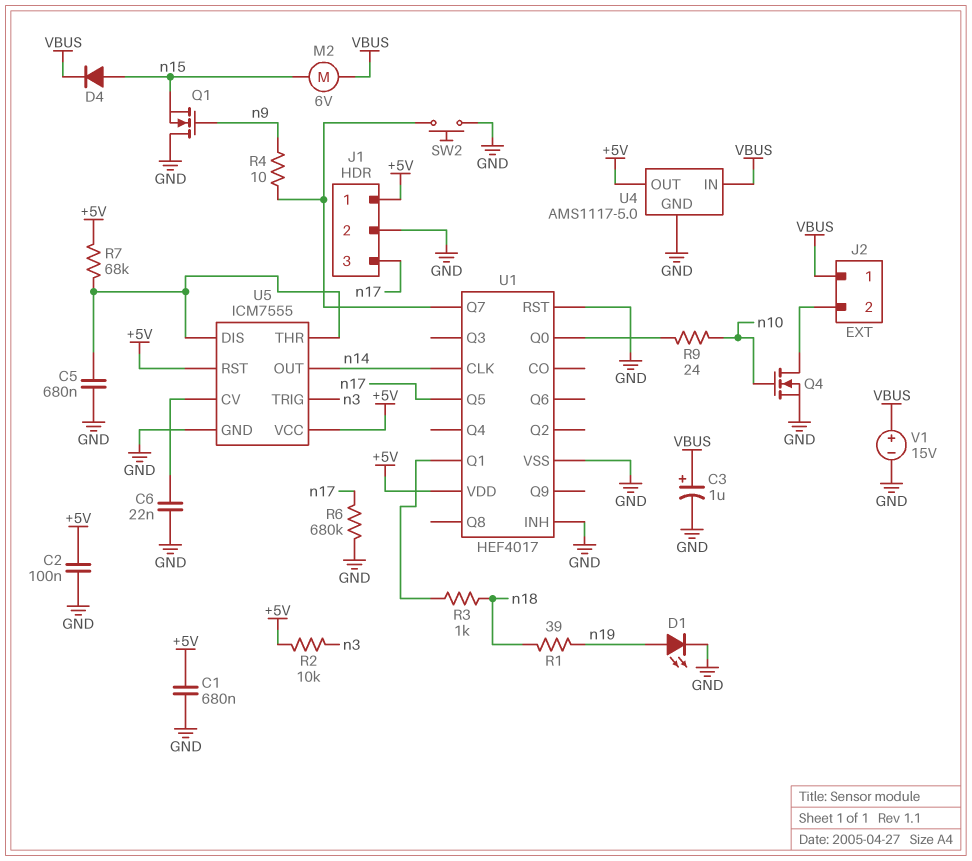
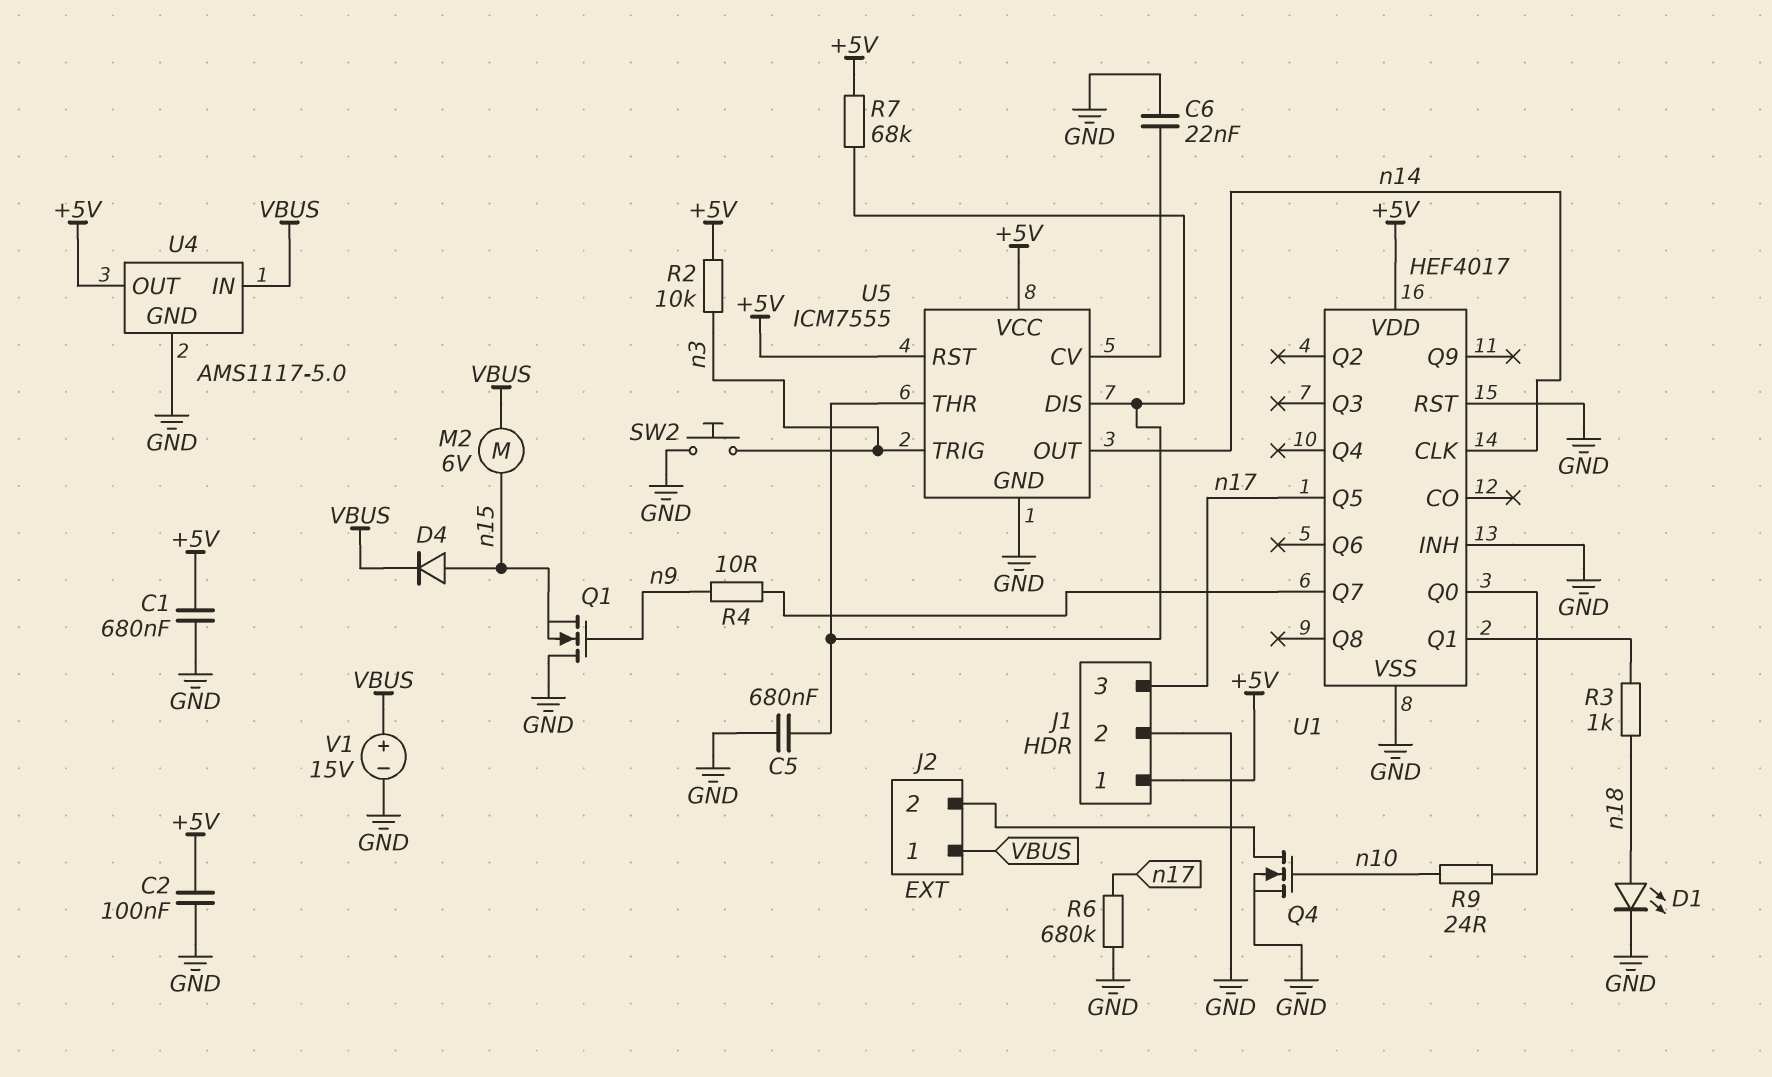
C3: 1uF (plus VBUS, minus GND) -> none
D1: LED (A n19, K GND) -> LED (A n18, K GND)
R1: 39 (n18, n19) -> none
SW2: button (GND, U1/Q7) -> button (GND, n3)

